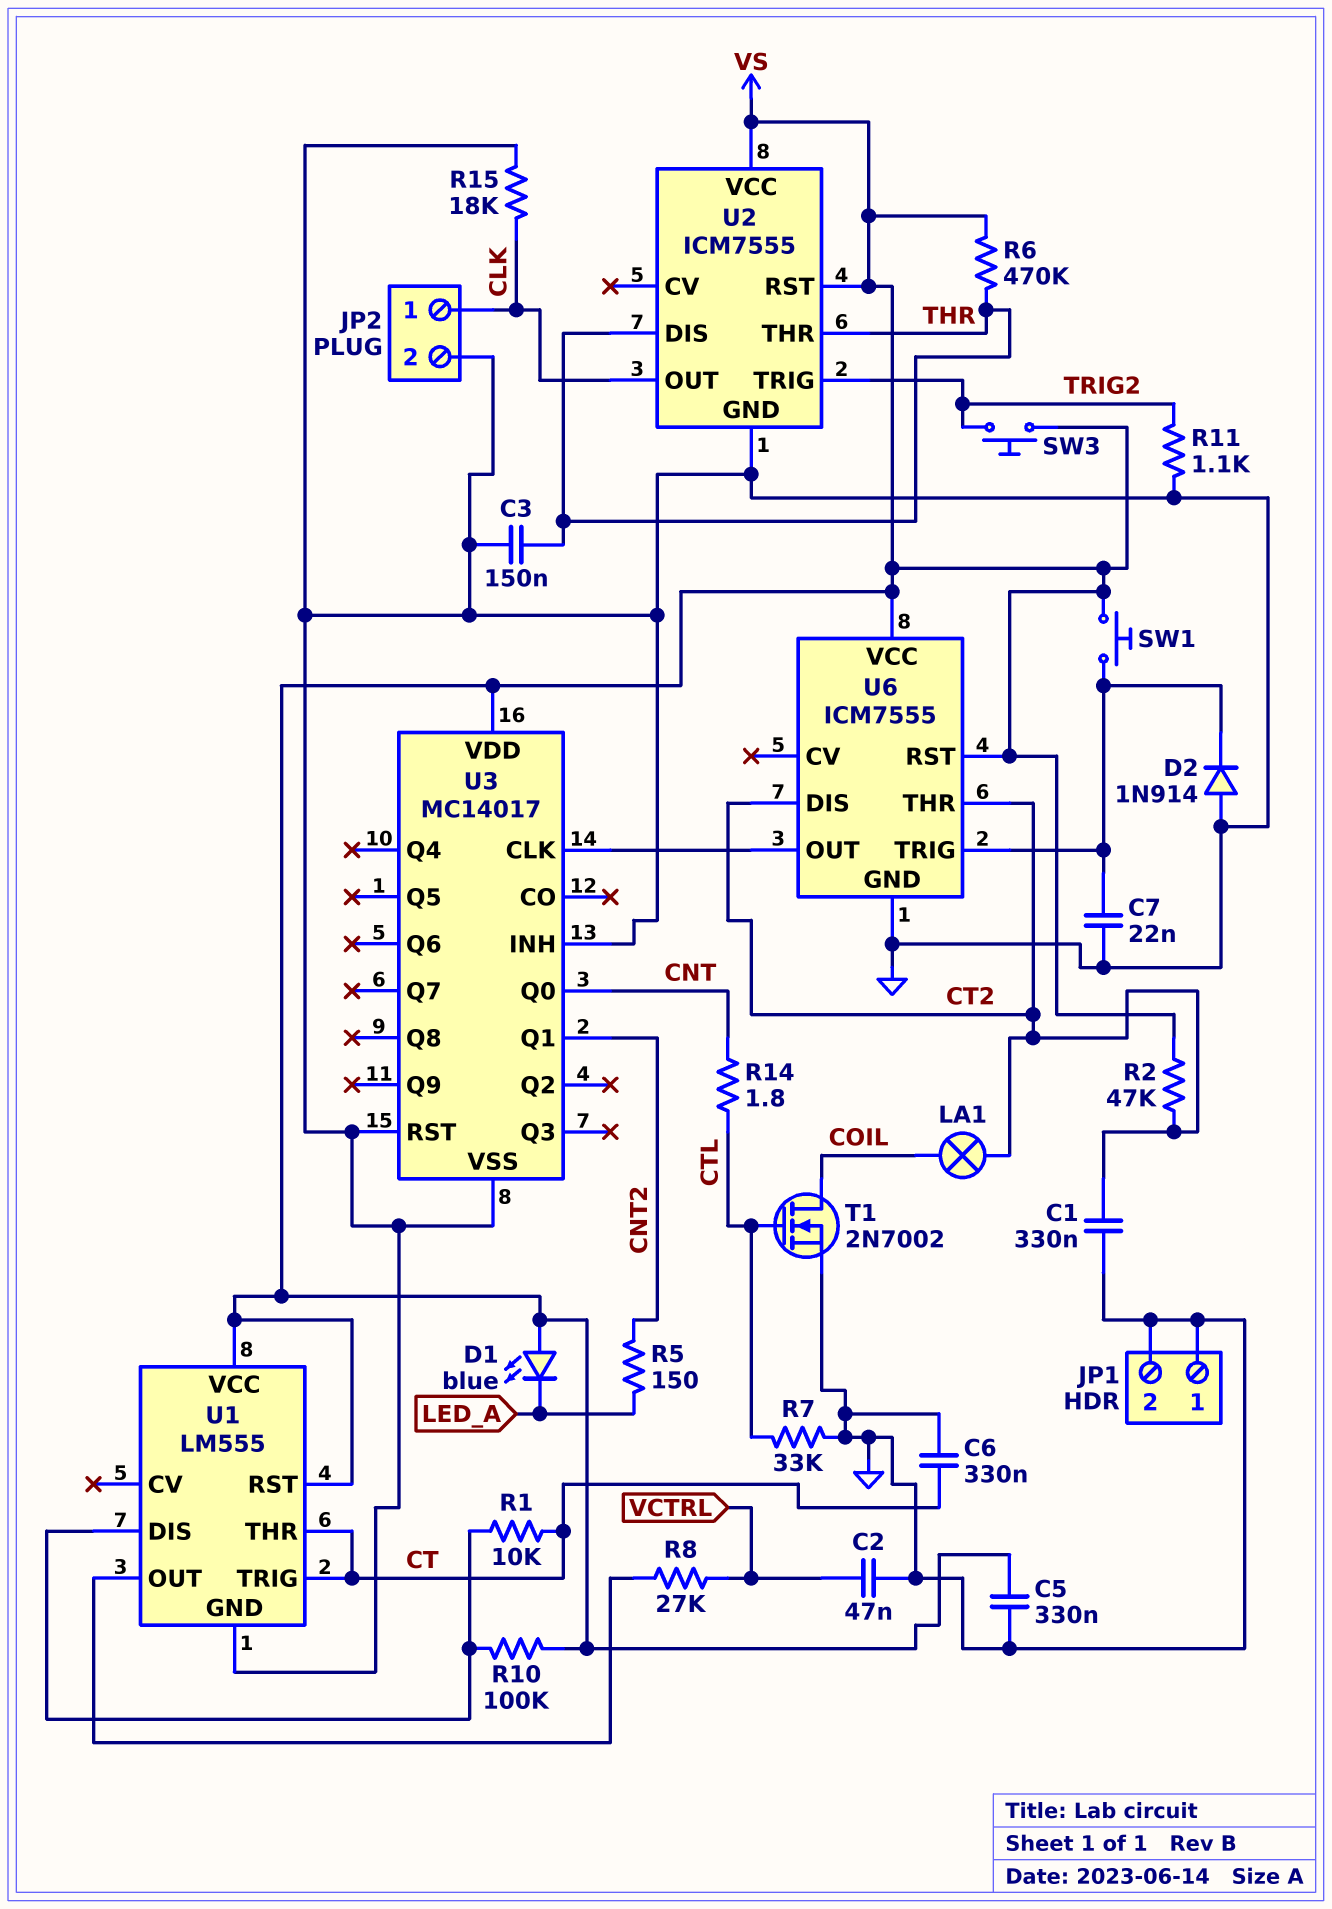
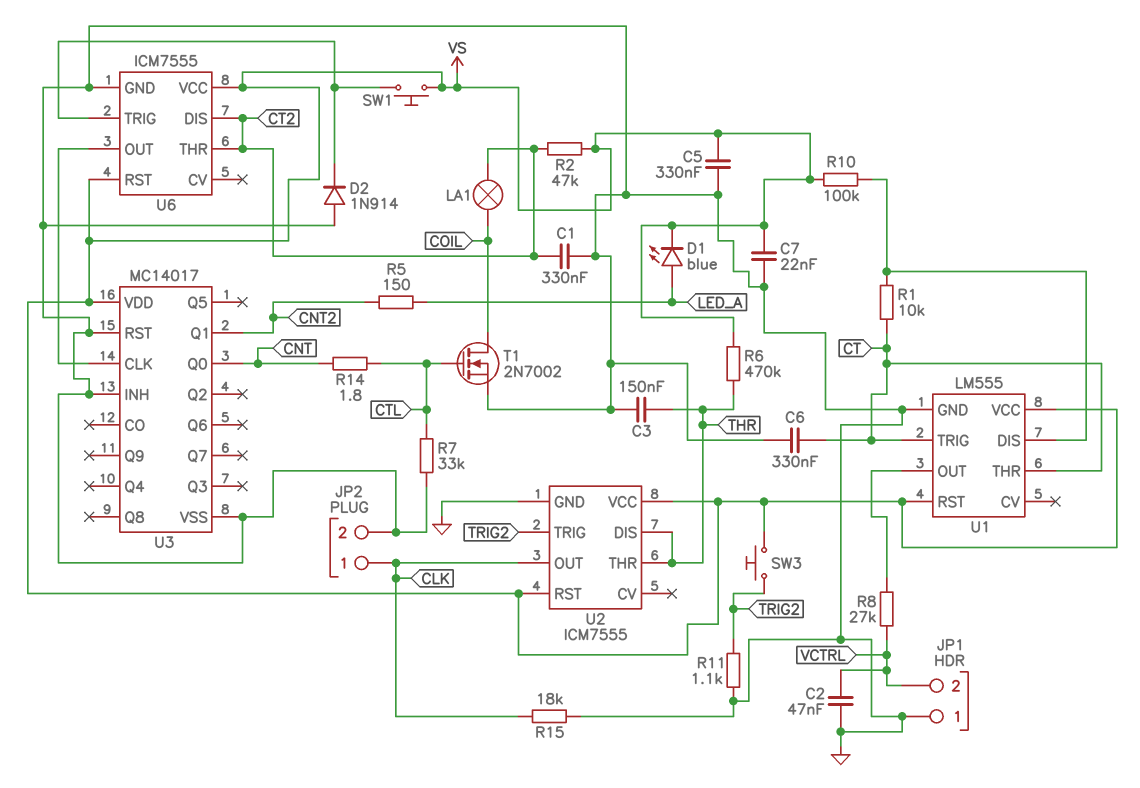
C7: 22nF (GND, U6/TRIG) -> 22nF (GND, VS)
D1: LED blue (A VS, K LED_A) -> LED blue (A LED_A, K VS)
JP1 pin 2: GND -> VCTRL

